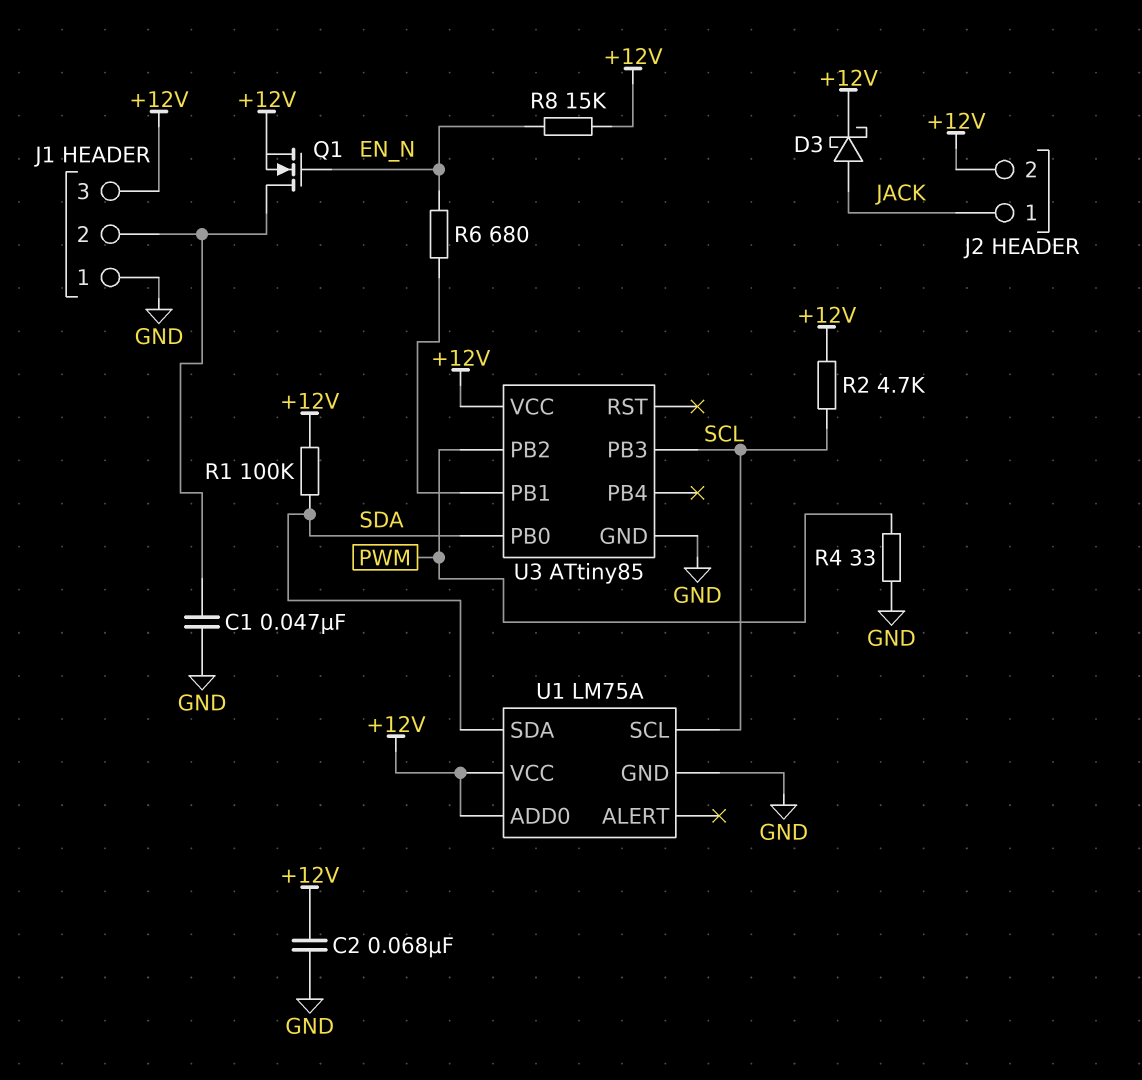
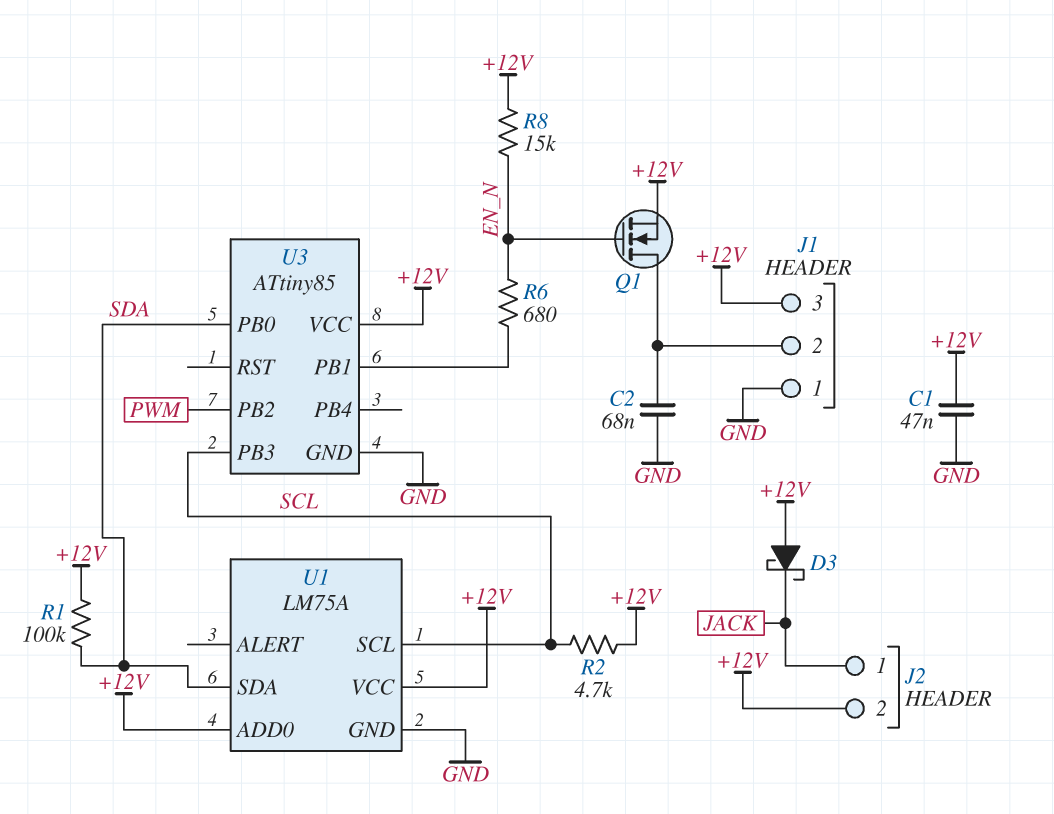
C1: 47nF (GND, J1/2) -> 47nF (+12V, GND)
C2: 68nF (+12V, GND) -> 68nF (GND, J1/2)
D3: schottky (A JACK, K +12V) -> schottky (A +12V, K JACK)
R4: 33 (GND, PWM) -> none

